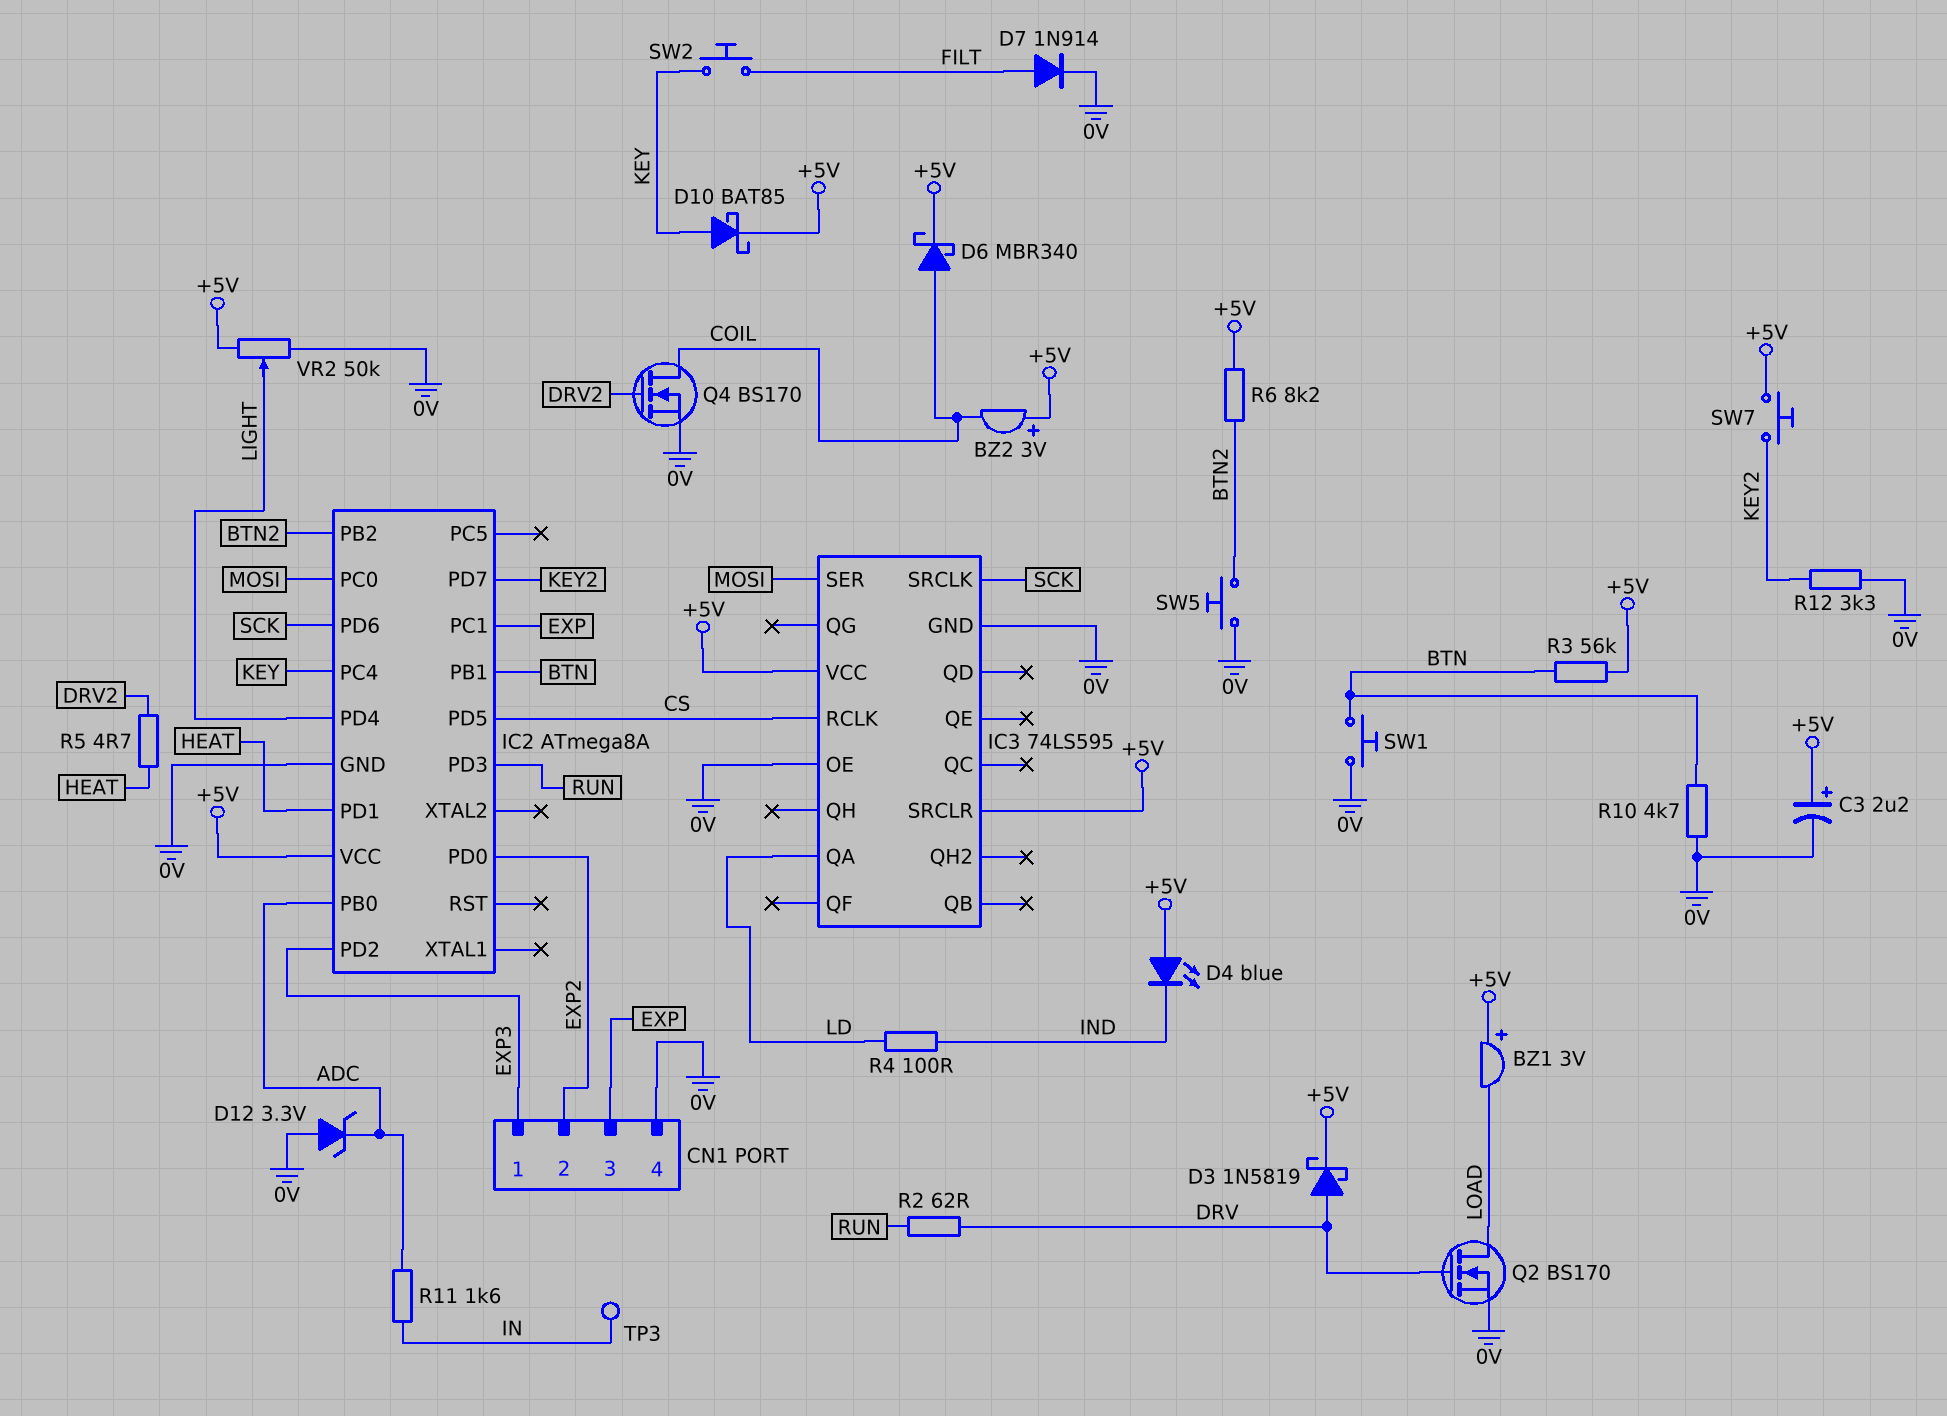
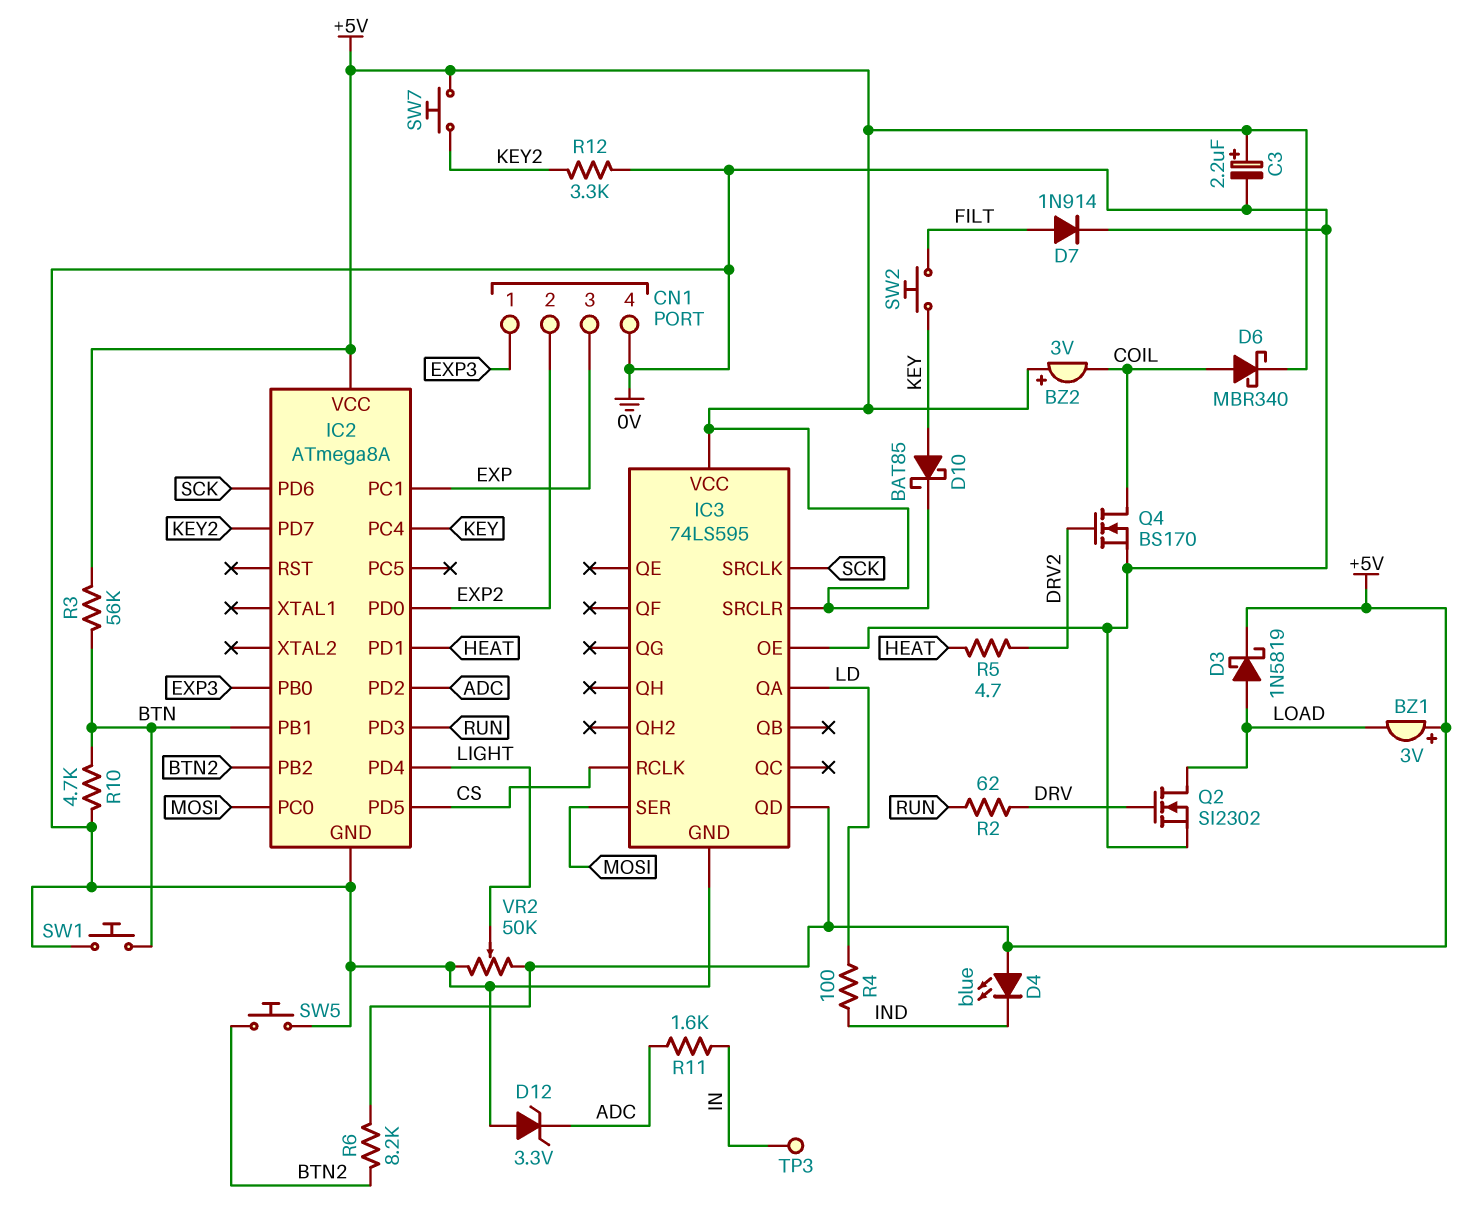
D3: schottky 1N5819 (A DRV, K +5V) -> schottky 1N5819 (A LOAD, K +5V)
IC2 pin PB0: ADC -> EXP3
IC2 pin PD2: EXP3 -> ADC
IC3 pin QD: none -> +5V
Q2: NMOS BS170 (G DRV, D LOAD, S 0V) -> NMOS SI2302 (G DRV, D LOAD, S 0V)

